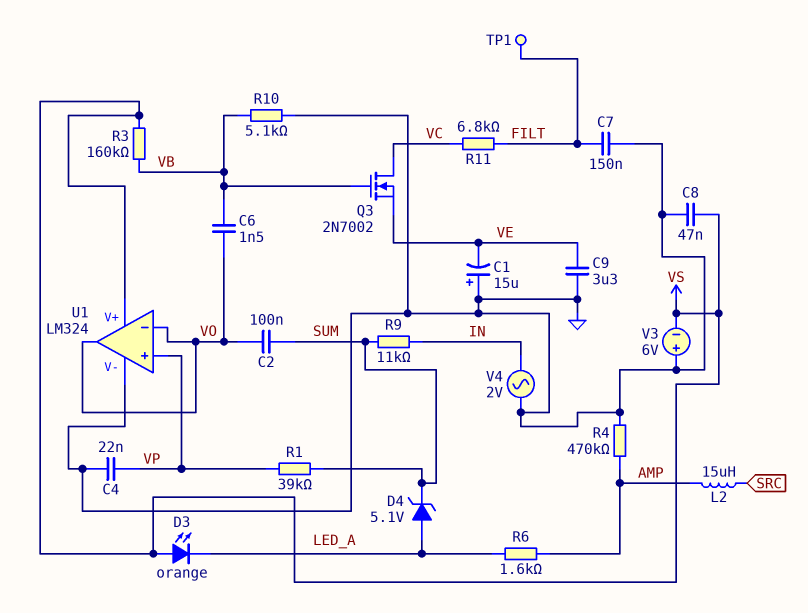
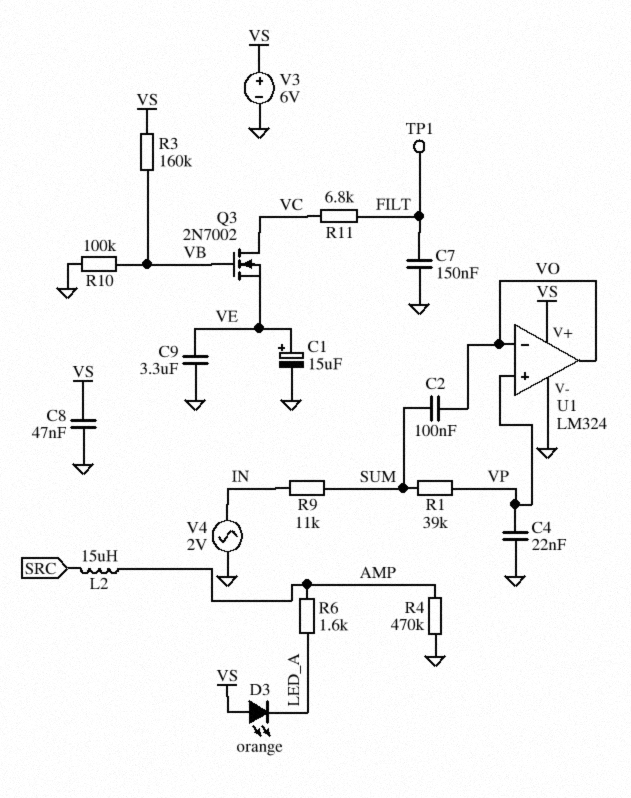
C1: 15uF (plus GND, minus VE) -> 15uF (plus VE, minus GND)
C6: 1.5nF (VB, VO) -> none
D4: zener 5.1V (A LED_A, K SUM) -> none
R10: 5.1k (GND, VB) -> 100k (GND, VB)
V3: 6V (plus GND, minus VS) -> 6V (plus VS, minus GND)

